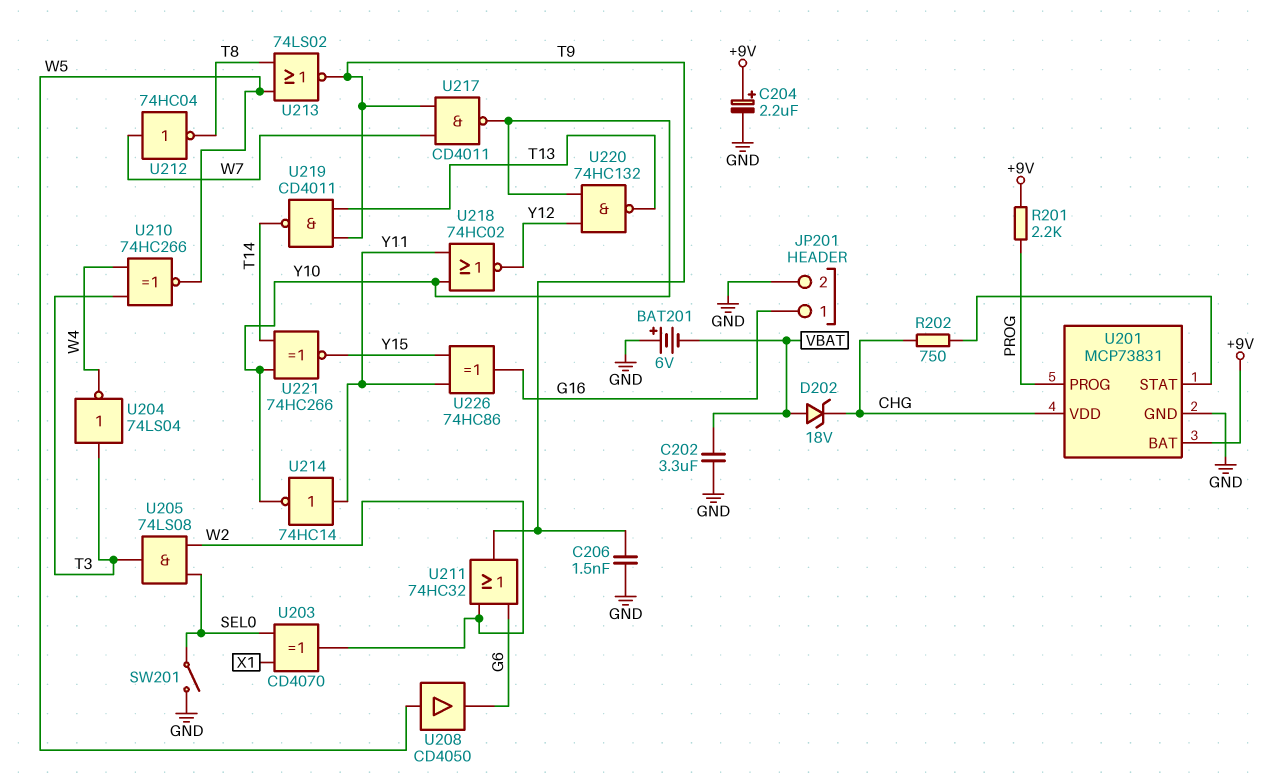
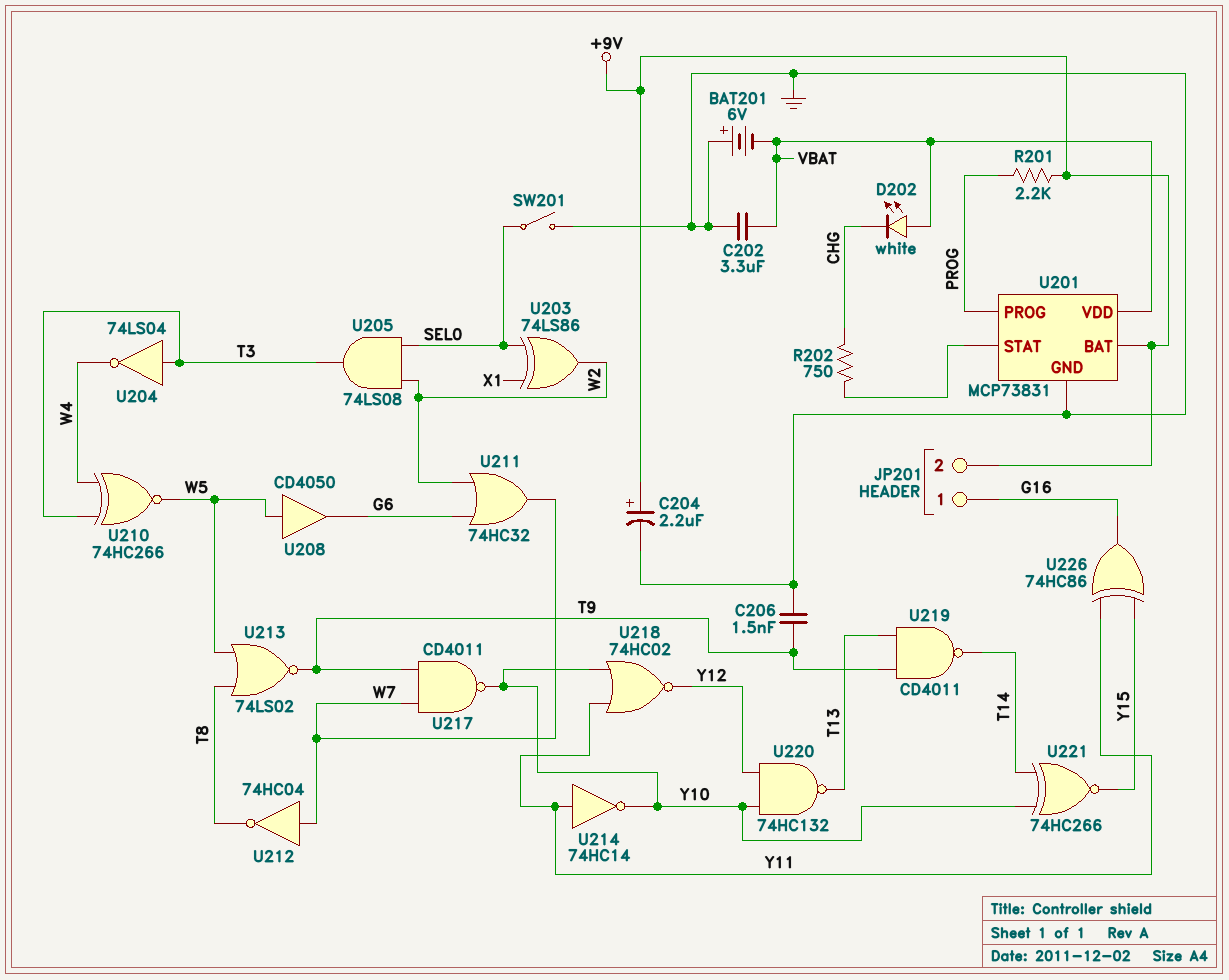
D202: zener 18V (A VBAT, K CHG) -> LED white (A VBAT, K CHG)
JP201 pin 2: GND -> +9V
U201 pin VDD: CHG -> VBAT
U203: XOR CD4070 (in SEL0, in X1, out W2) -> XOR 74LS86 (in SEL0, in X1, out W2)
U211: OR 74HC32 (in G6, in W2, out T9) -> OR 74HC32 (in G6, in W2, out W7)

